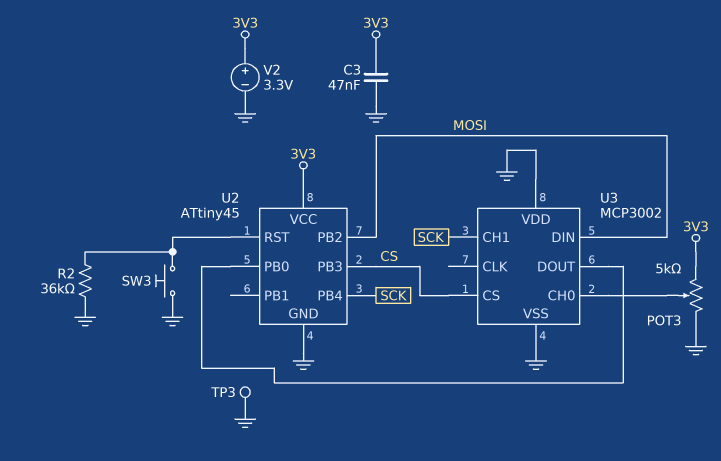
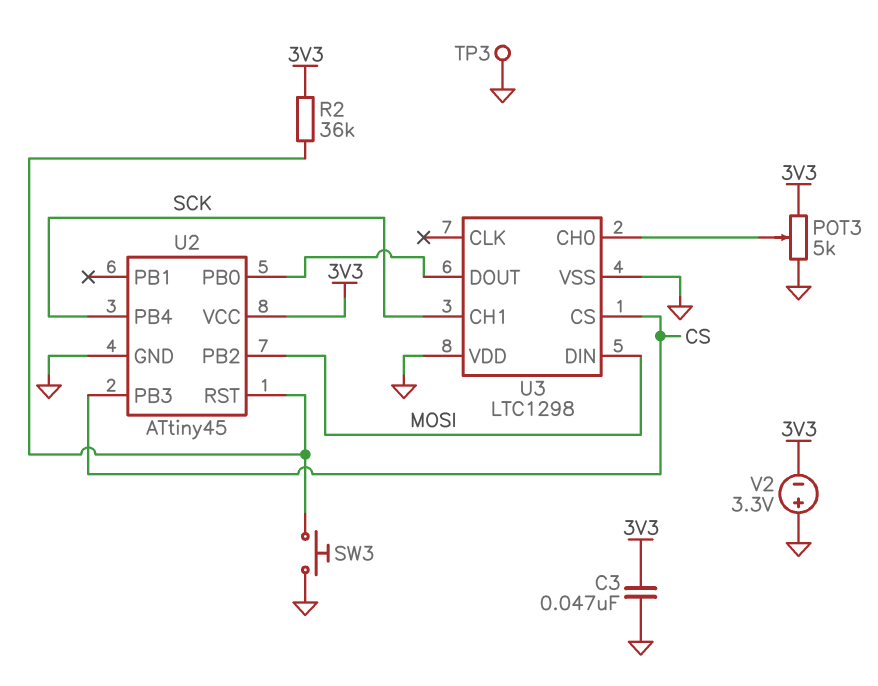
R2: 36k (GND, U2/RST) -> 36k (3V3, U2/RST)
U3: MCP3002 -> LTC1298
V2: 3.3V (plus 3V3, minus GND) -> 3.3V (plus GND, minus 3V3)

